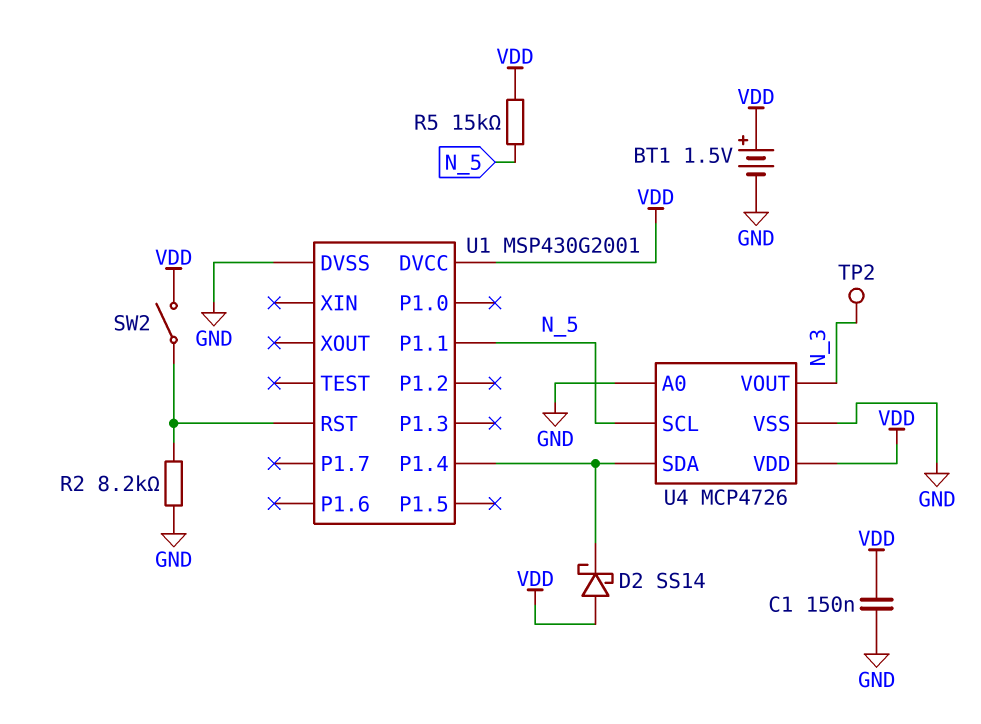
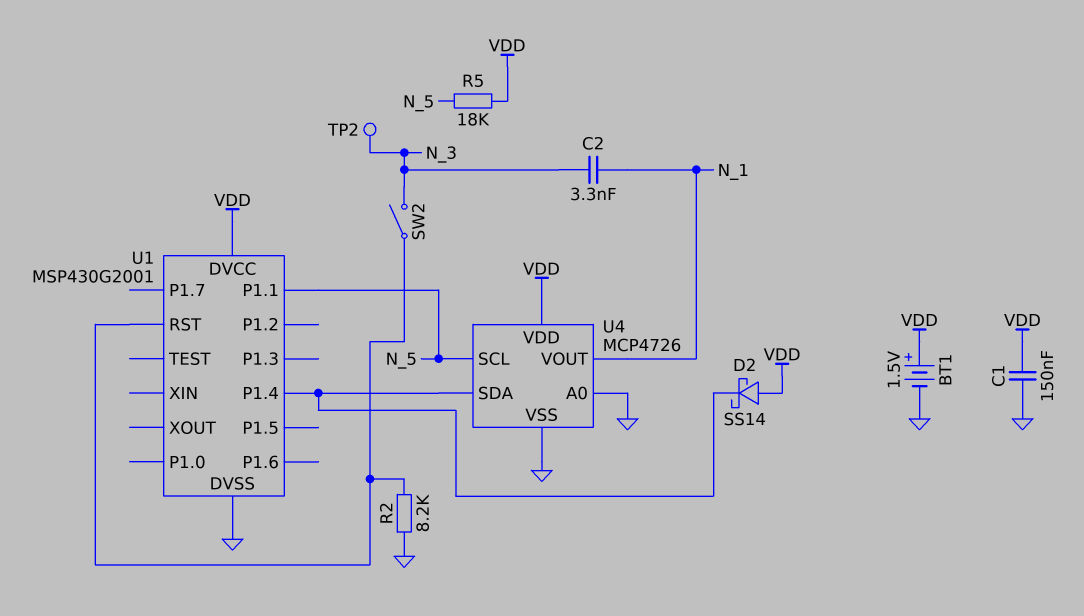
C2: none -> 3.3nF (N_1, N_3)
R5: 15k (N_5, VDD) -> 18k (N_5, VDD)
SW2: switch (U1/RST, VDD) -> switch (N_3, U1/RST)
U4 pin VOUT: N_3 -> N_1

